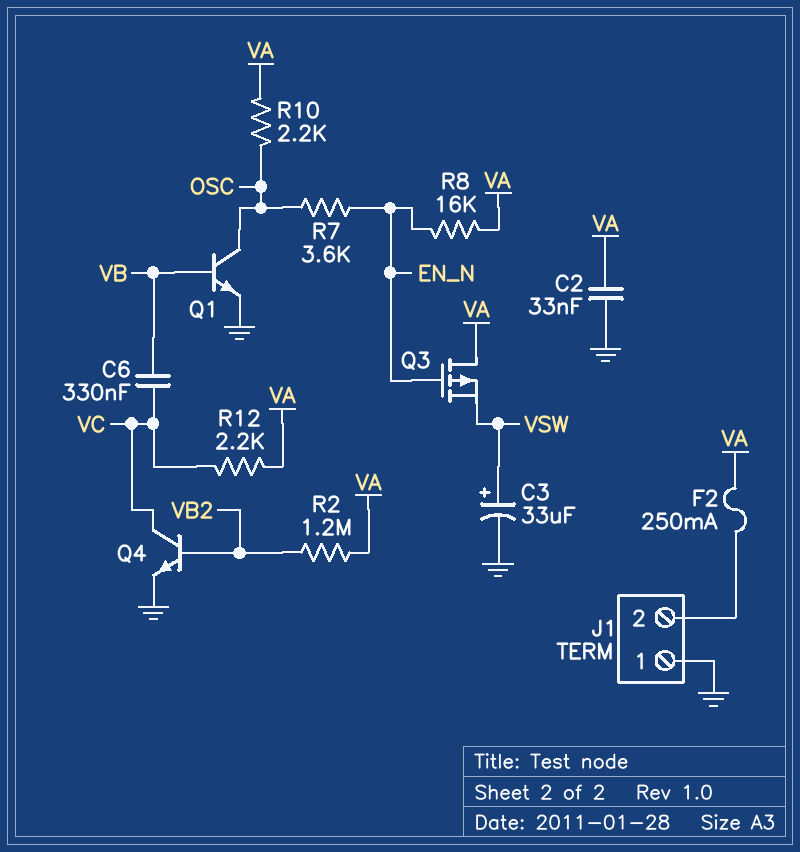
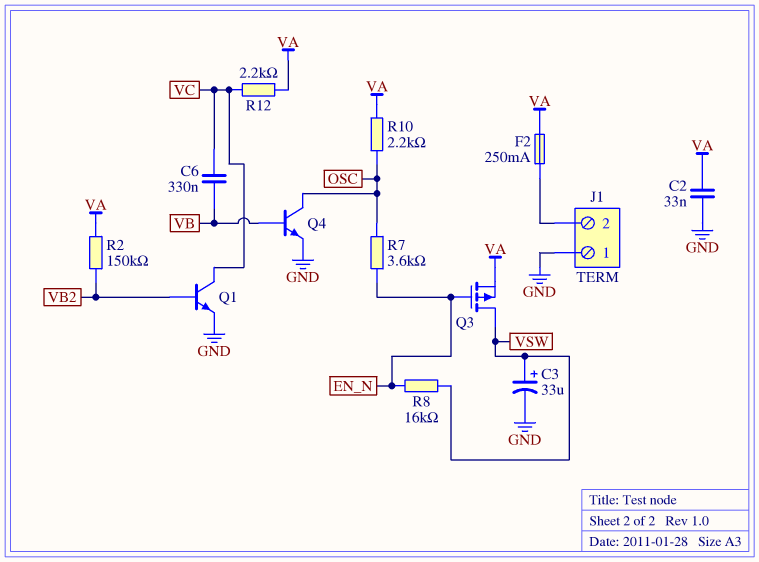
Q1: NPN (B VB, C OSC, E GND) -> NPN (B VB2, C VC, E GND)
Q3: PMOS (G EN_N, D VA, S VSW) -> PMOS (G EN_N, D VSW, S VA)
Q4: NPN (B VB2, C VC, E GND) -> NPN (B VB, C OSC, E GND)
R2: 1.2M (VA, VB2) -> 150k (VA, VB2)
R8: 16k (EN_N, VA) -> 16k (EN_N, VSW)

